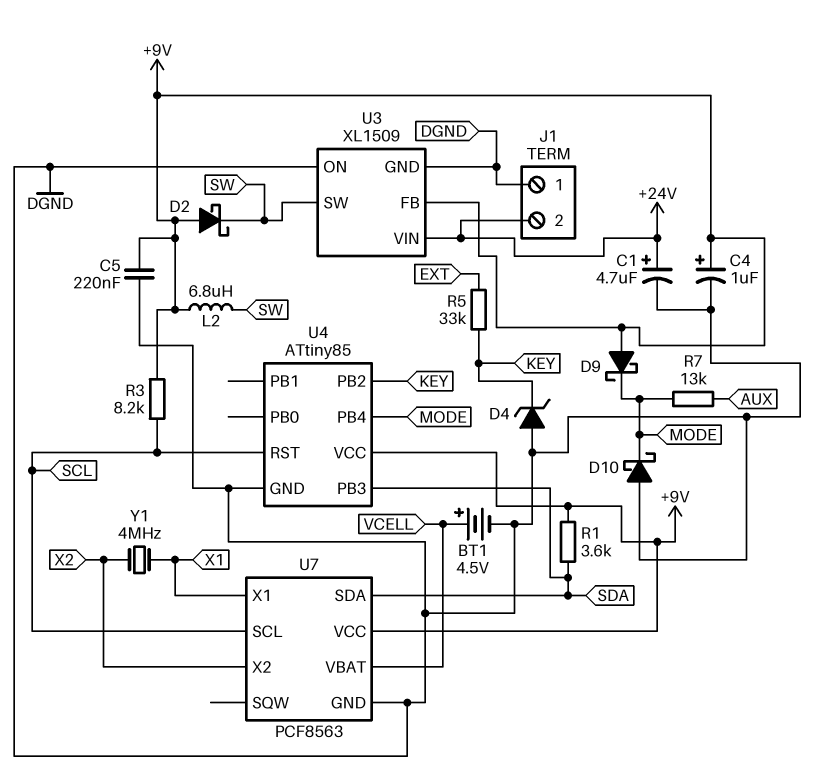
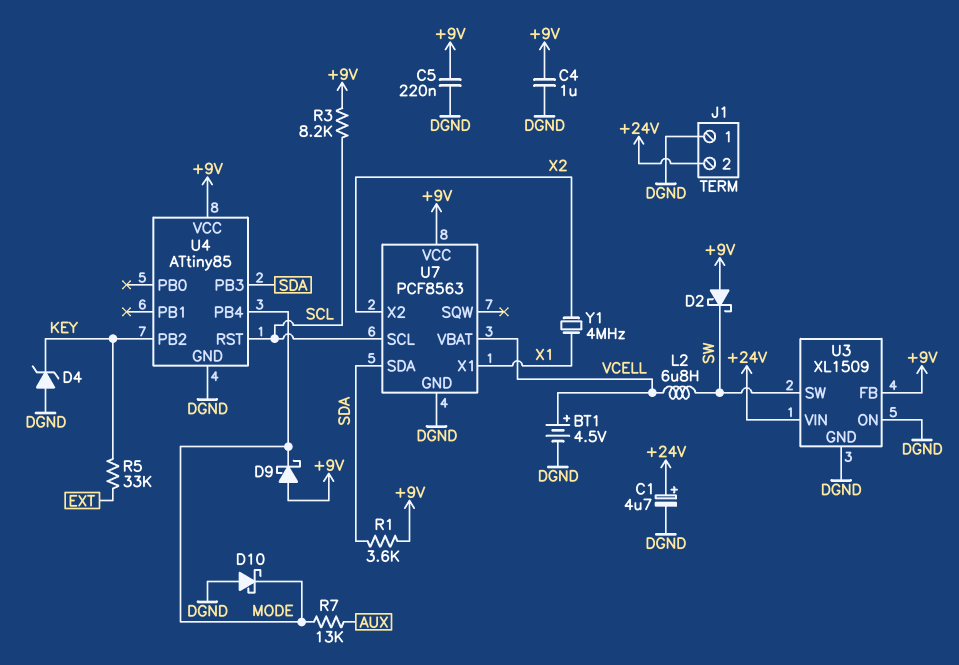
C4: 1uF (plus +9V, minus DGND) -> 1uF (+9V, DGND)
L2: 6.8uH (+9V, SW) -> 6.8uH (SW, VCELL)

